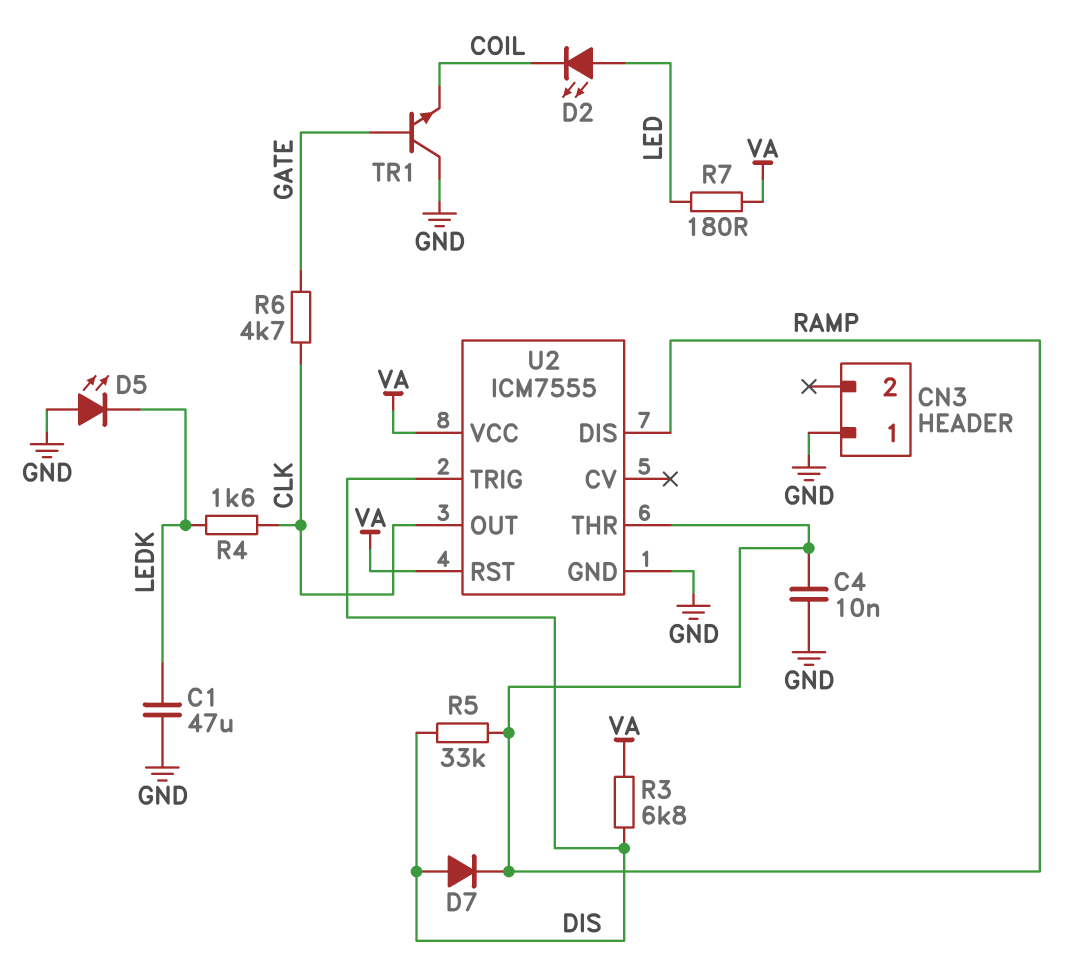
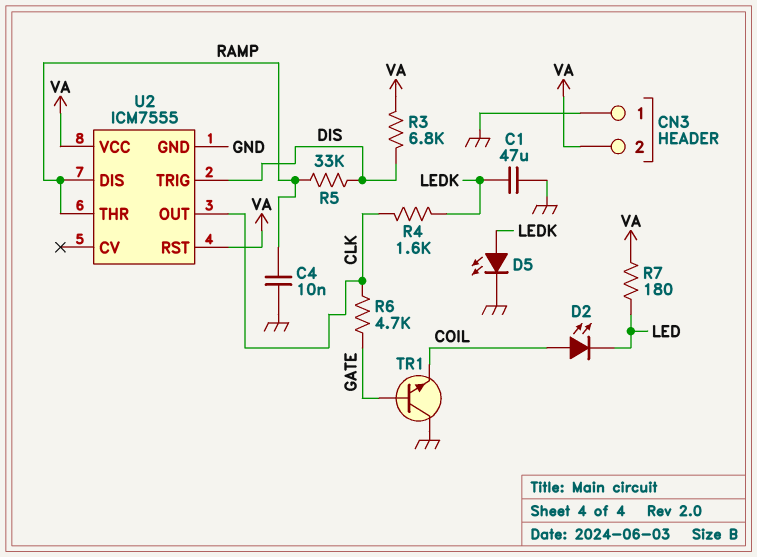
CN3 pin 2: none -> VA
D2: LED (A LED, K COIL) -> LED (A COIL, K LED)
D5: LED (A GND, K LEDK) -> LED (A LEDK, K GND)
D7: diode (A DIS, K RAMP) -> none

